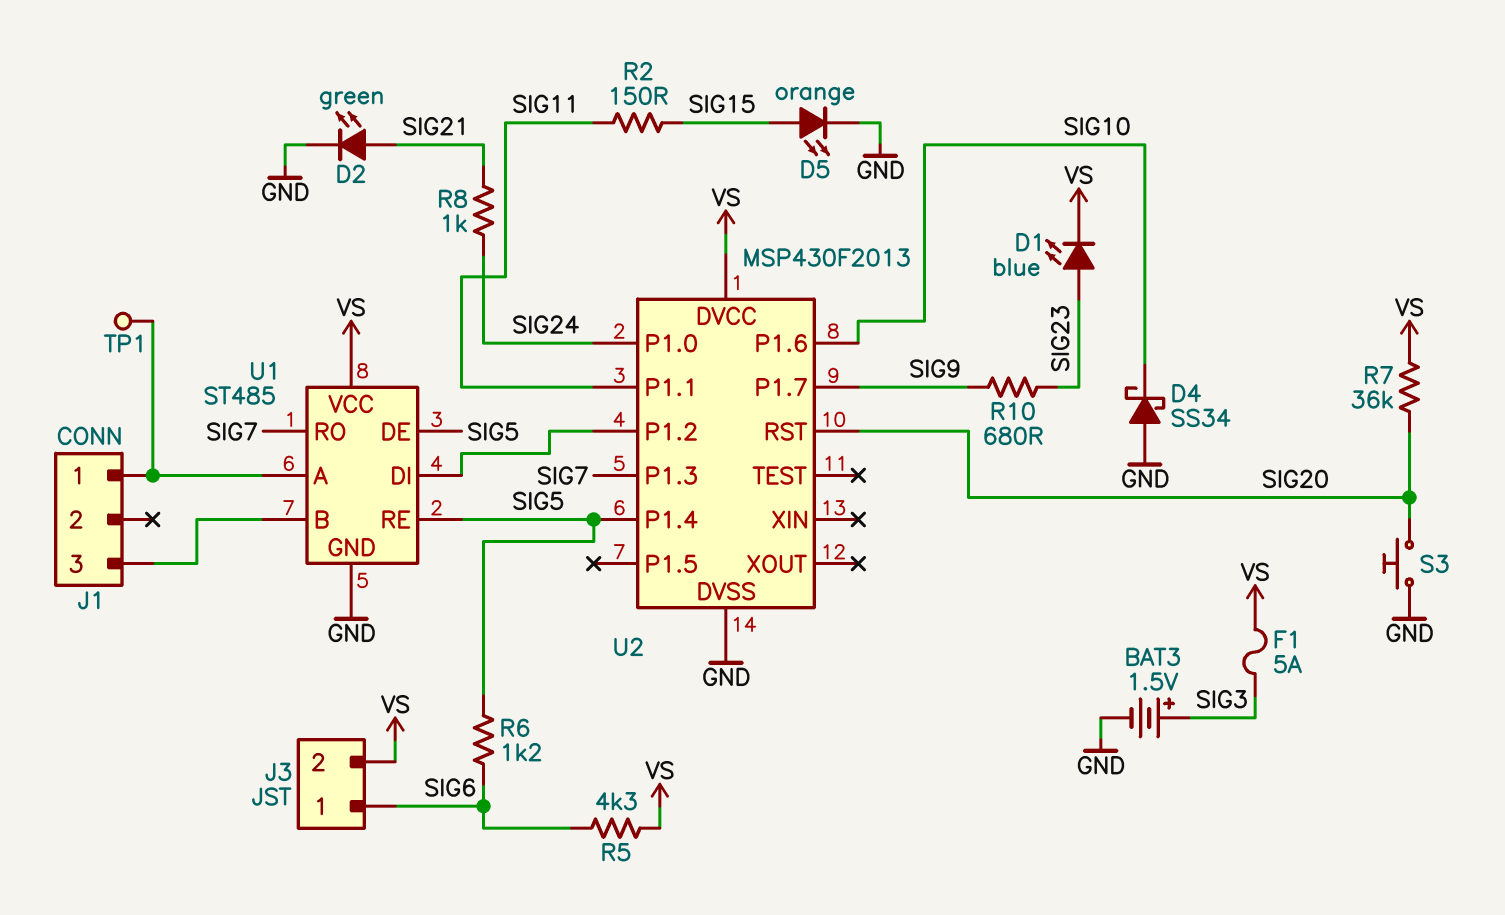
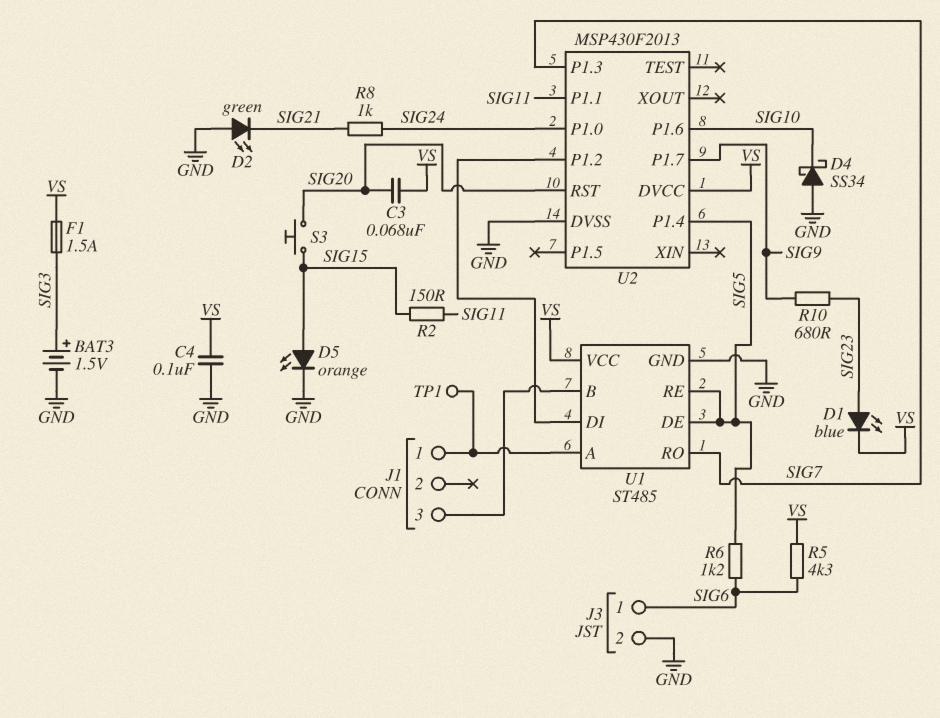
C3: none -> 68nF (SIG20, VS)
C4: none -> 100nF (GND, VS)
D2: LED green (A SIG21, K GND) -> LED green (A GND, K SIG21)
F1: 5A (SIG3, VS) -> 1.5A (SIG3, VS)
J3 pin 2: VS -> GND
R7: 36k (SIG20, VS) -> none
S3: button (GND, SIG20) -> button (SIG15, SIG20)

